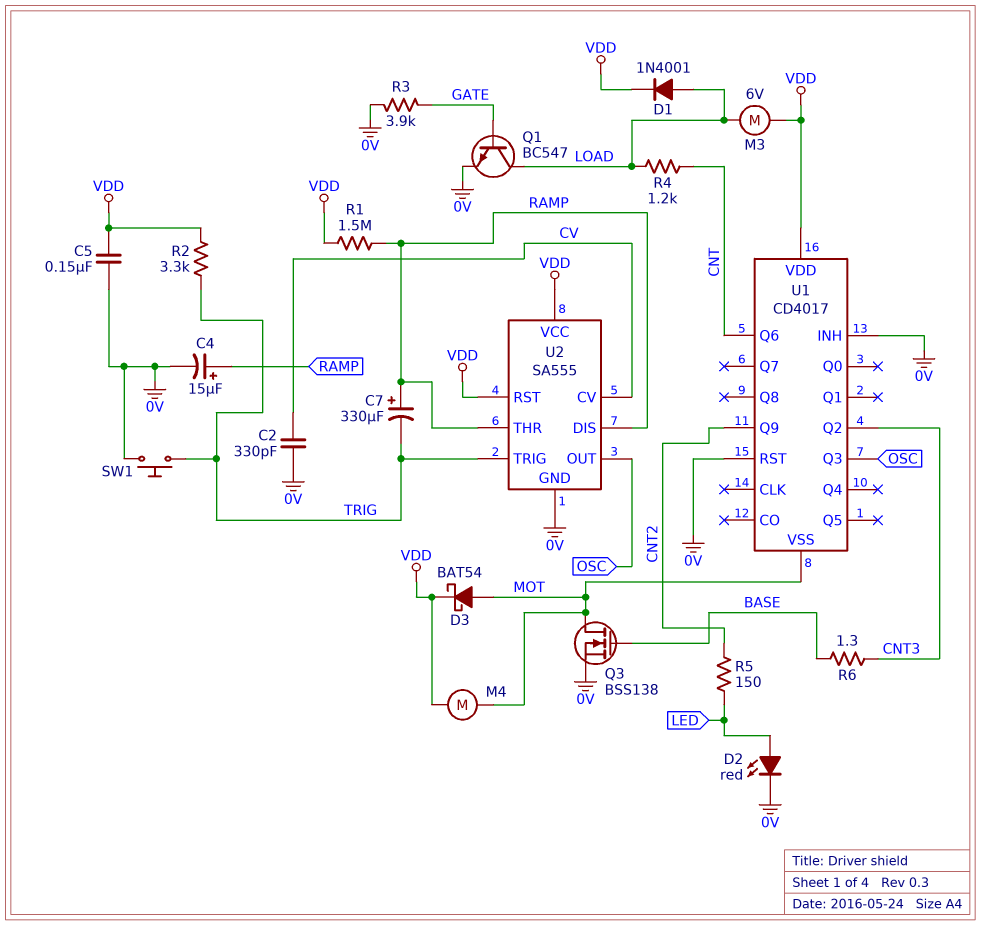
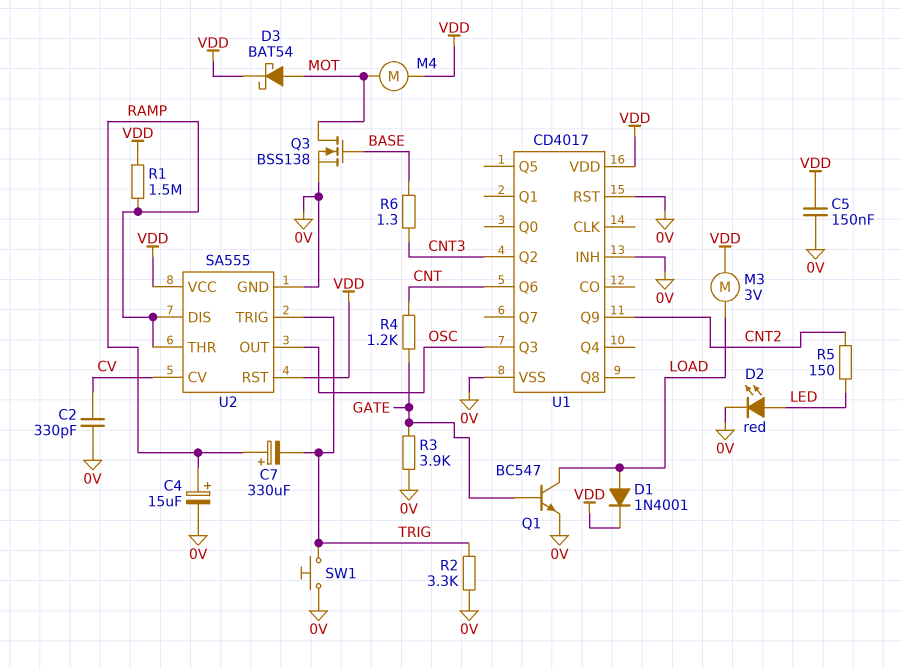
M3: motor 6V (LOAD, VDD) -> motor 3V (LOAD, VDD)
R2: 3.3k (TRIG, VDD) -> 3.3k (0V, TRIG)
R4: 1.2k (CNT, LOAD) -> 1.2k (CNT, GATE)
U1 pin VSS: MOT -> 0V

